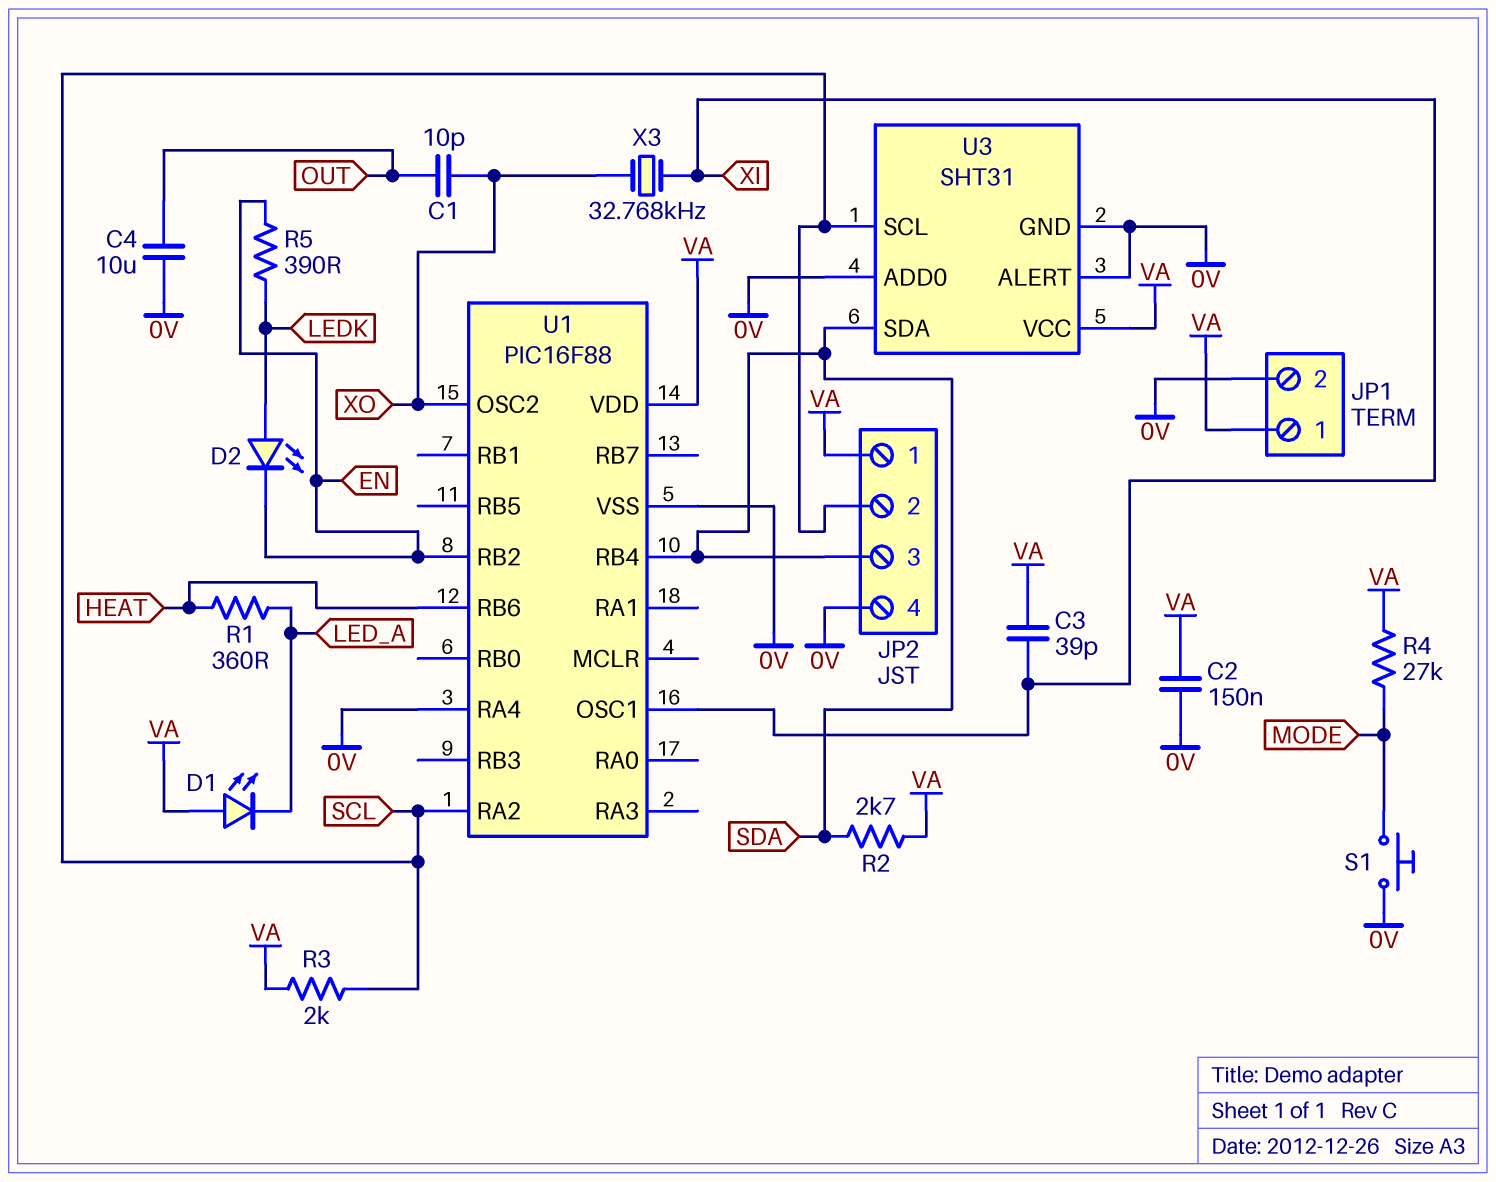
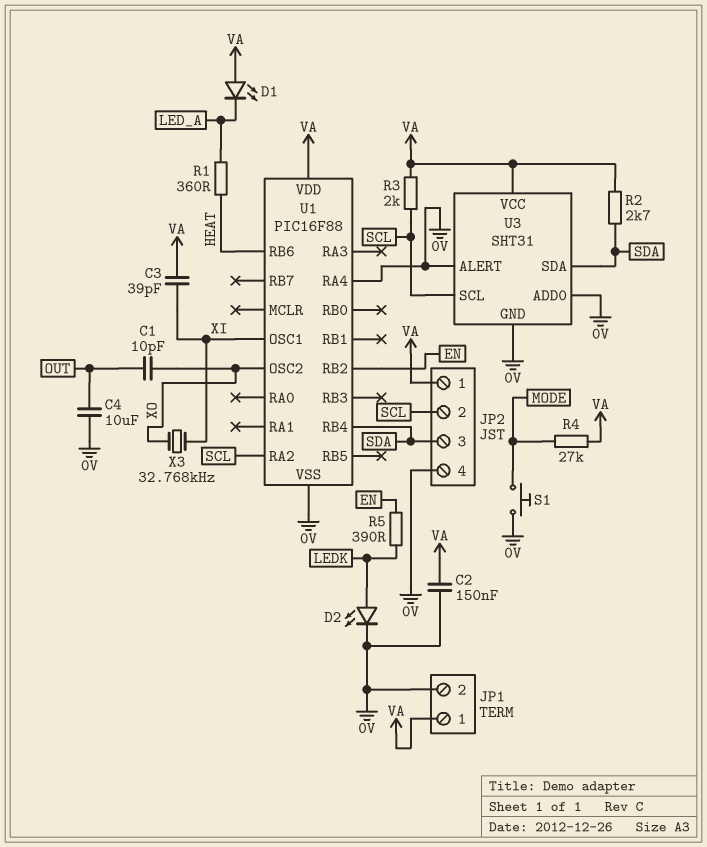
D2: LED (A LEDK, K EN) -> LED (A LEDK, K 0V)

